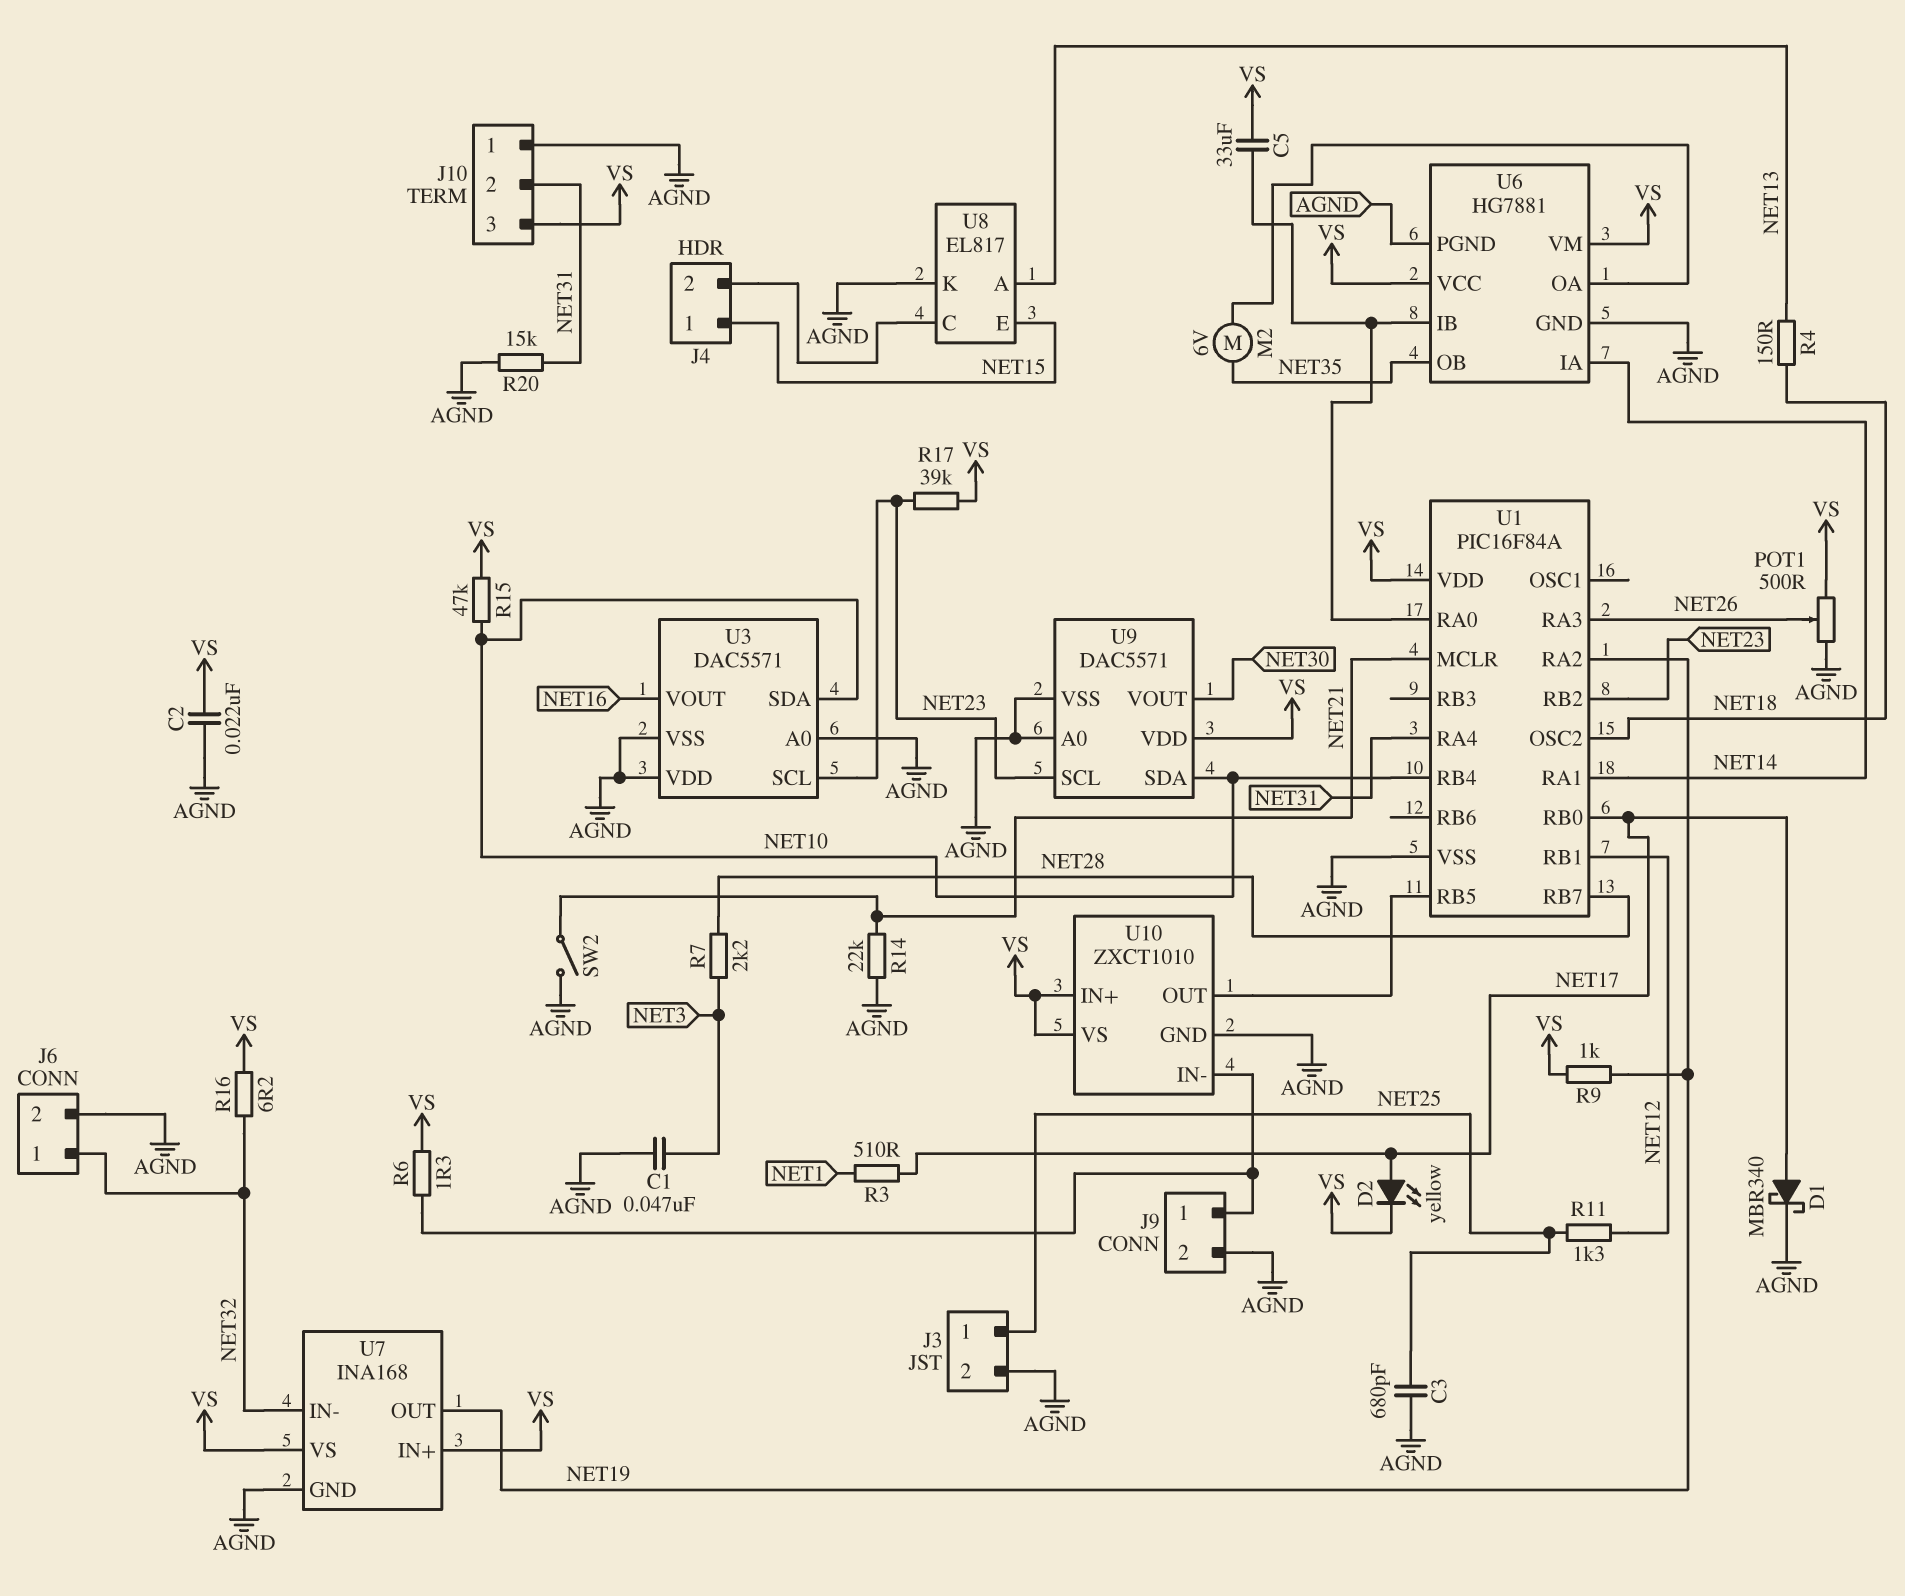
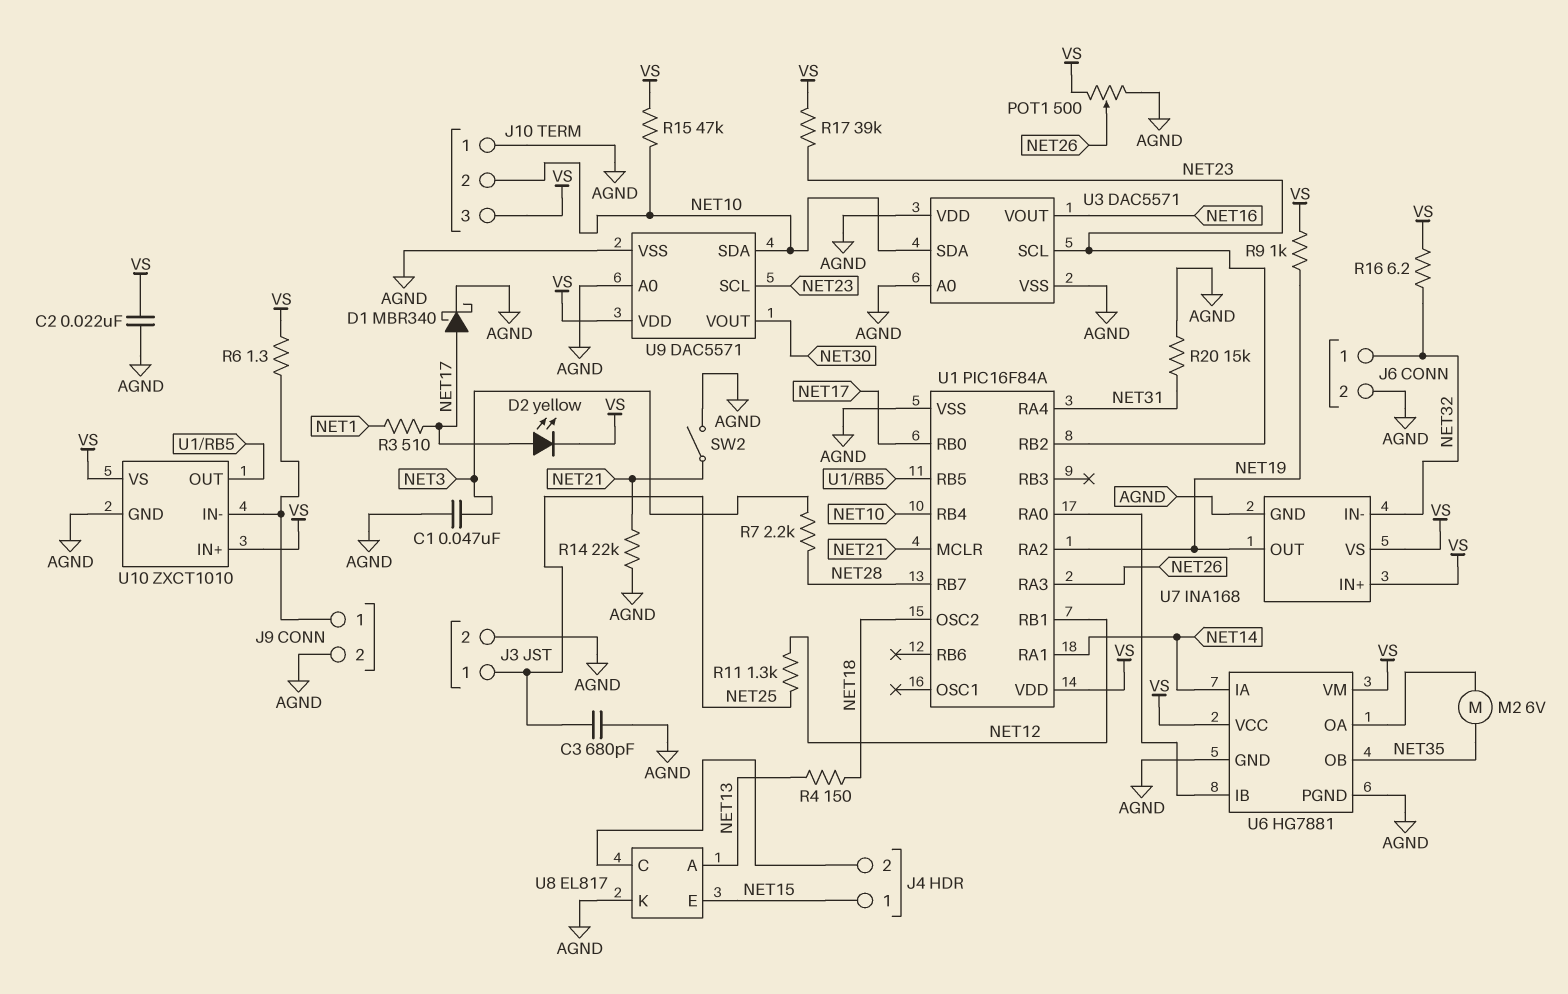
C5: 33uF (U1/RA0, VS) -> none
J10 pin 2: NET31 -> NET10

